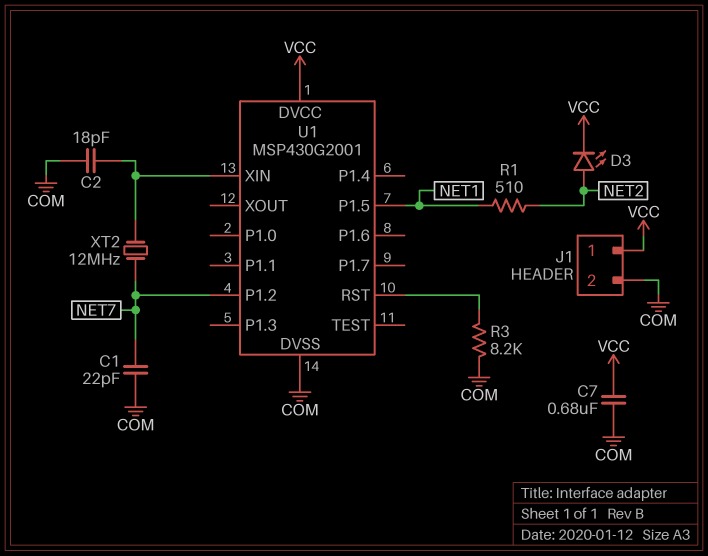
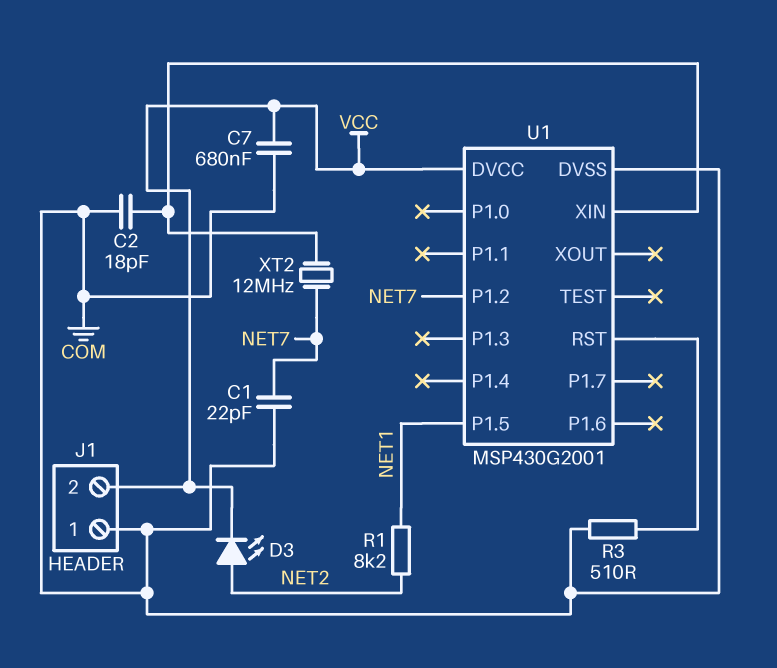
J1 pin 1: VCC -> COM
J1 pin 2: COM -> VCC
R1: 510 (NET1, NET2) -> 8.2k (NET1, NET2)
R3: 8.2k (COM, U1/RST) -> 510 (COM, U1/RST)

